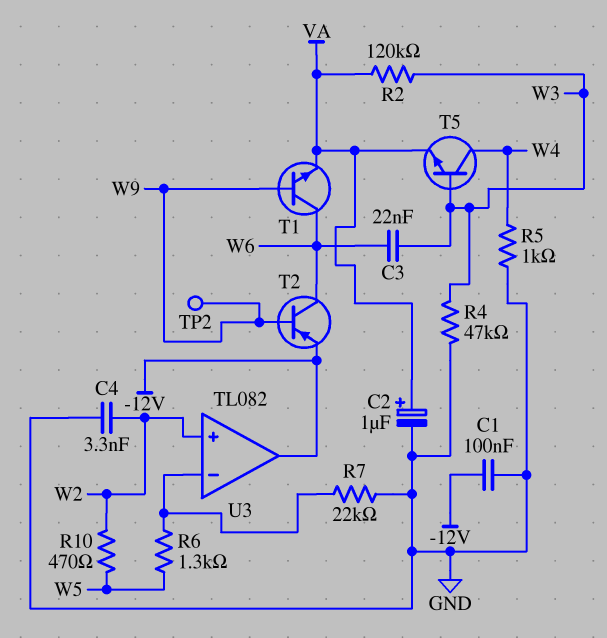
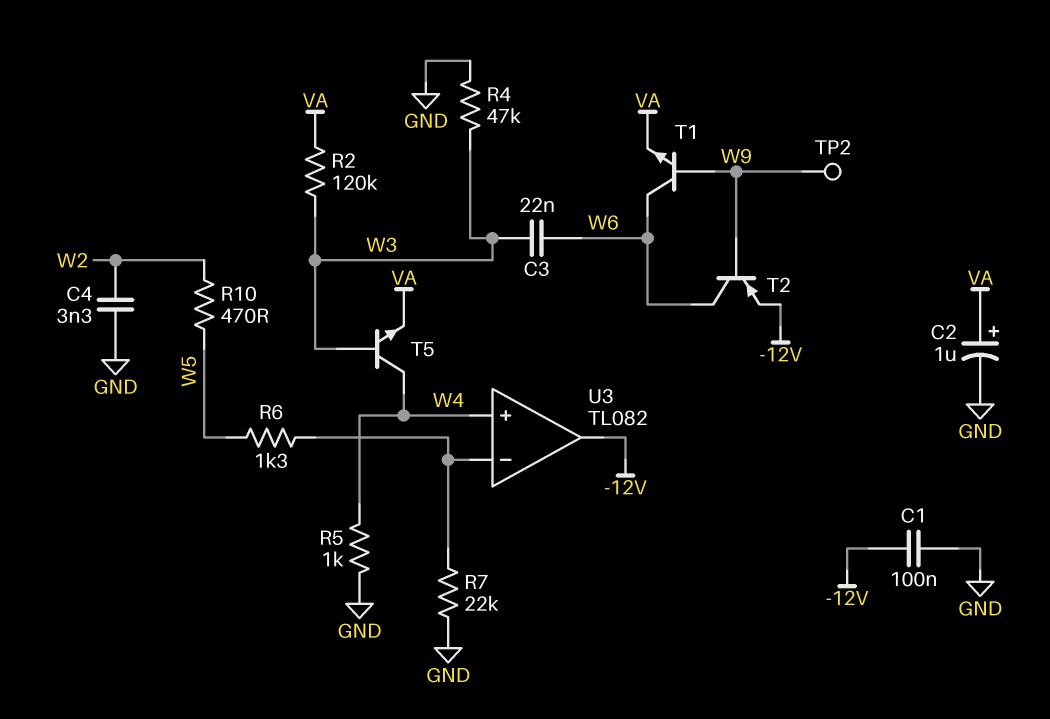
U3 pin in+: W2 -> W4

